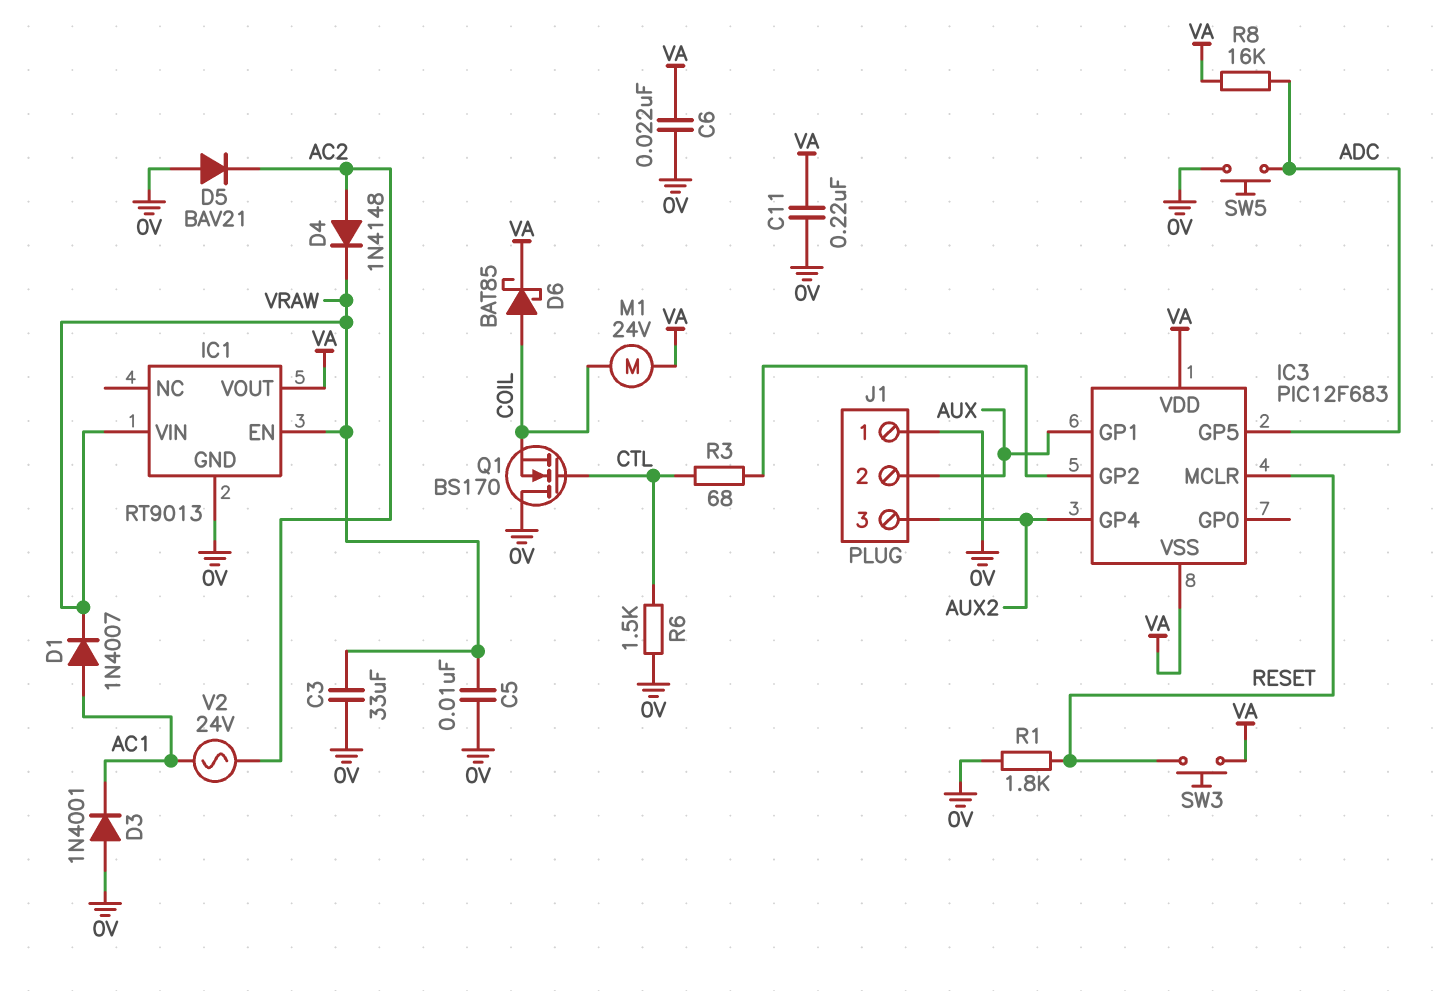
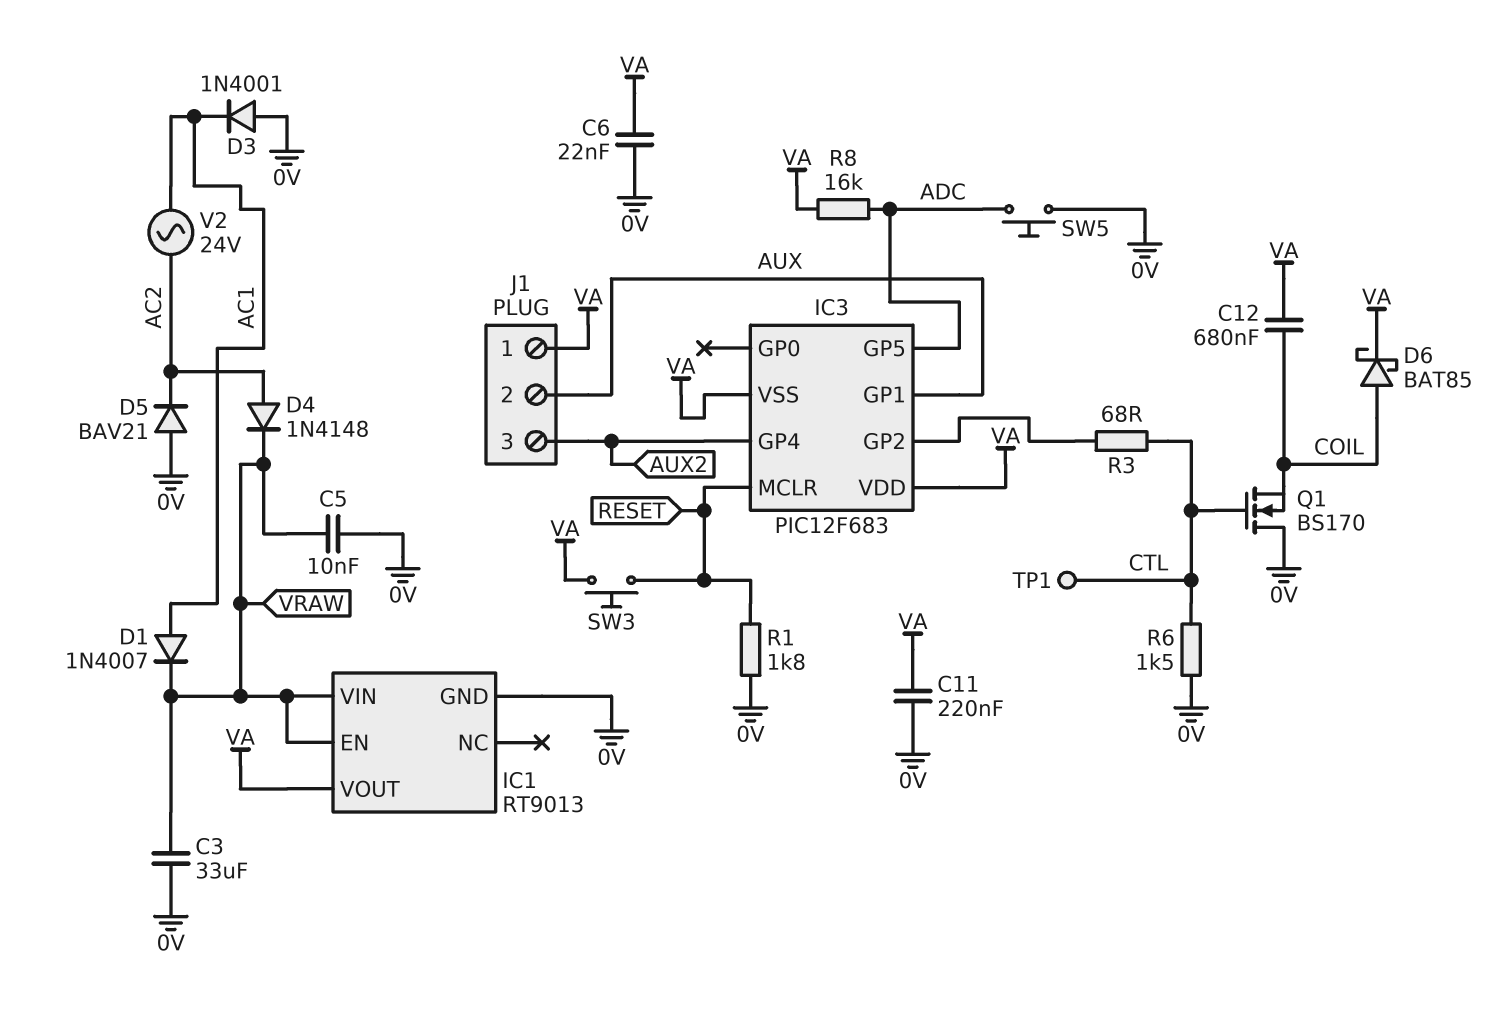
C12: none -> 680nF (COIL, VA)
J1 pin 1: 0V -> VA
M1: motor 24V (COIL, VA) -> none
TP1: none -> test point (CTL)

